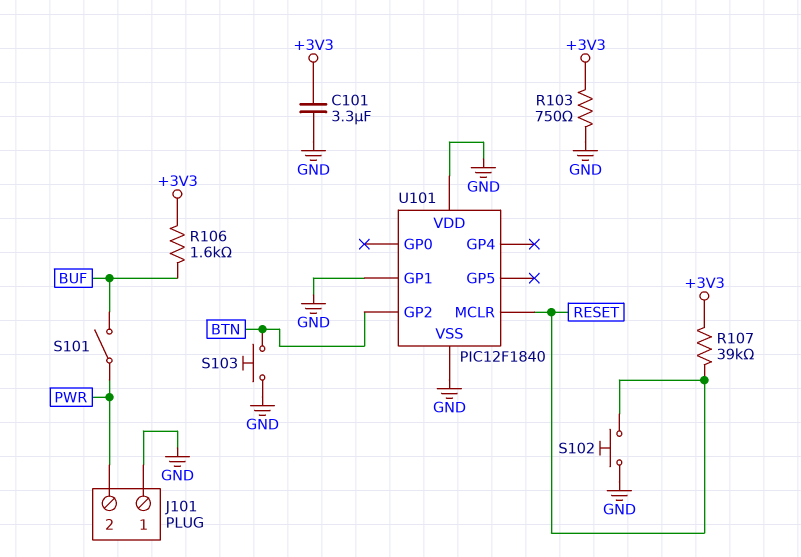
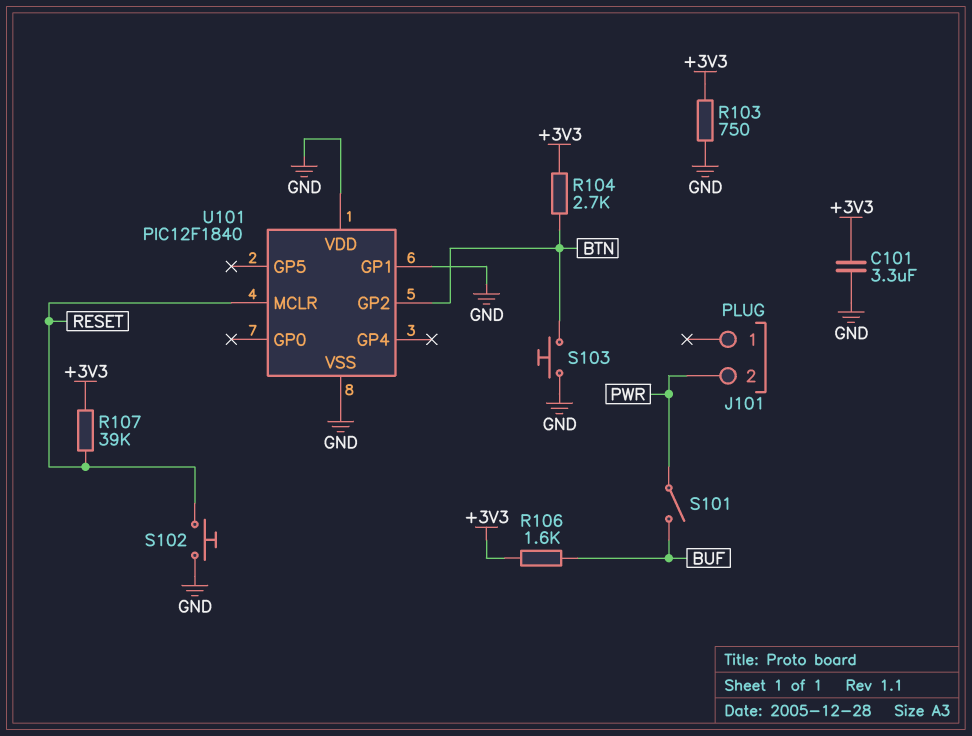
J101 pin 1: GND -> none
R104: none -> 2.7k (+3V3, BTN)

